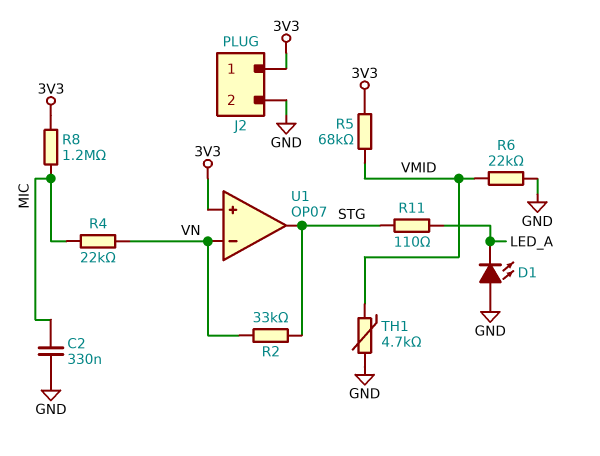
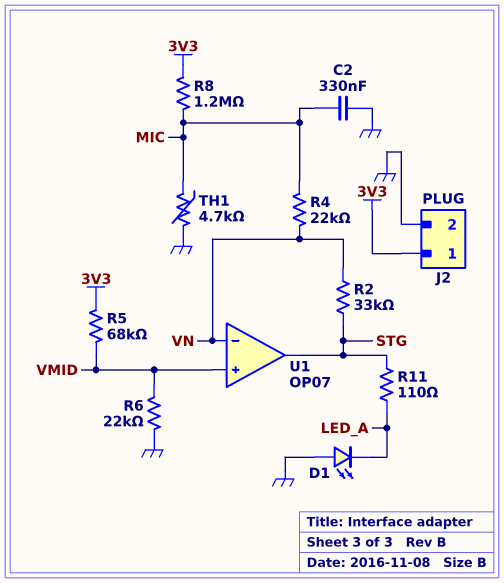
TH1: 4.7k (GND, VMID) -> 4.7k (GND, MIC)
U1 pin in+: 3V3 -> VMID

